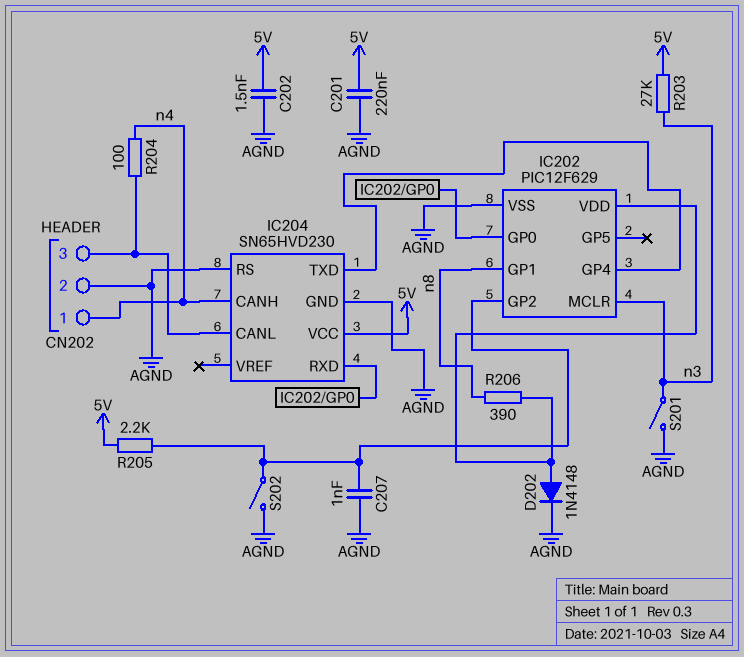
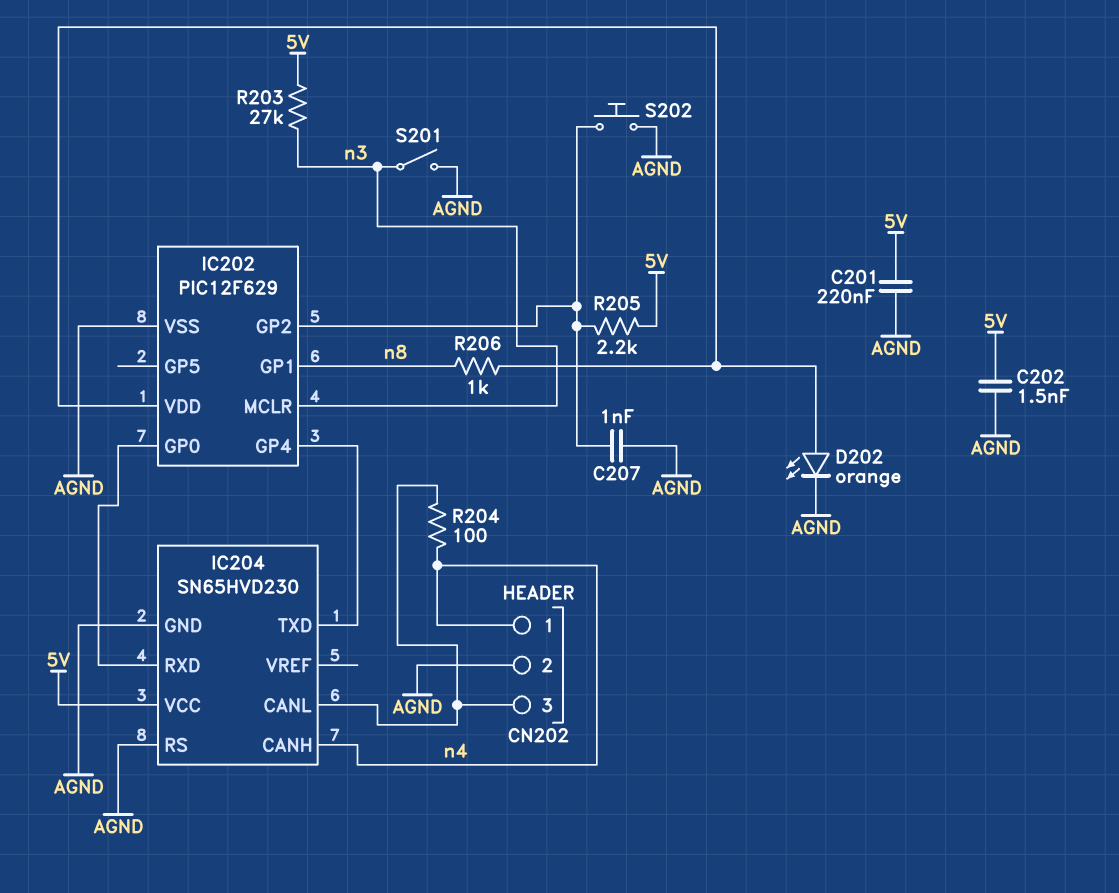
D202: diode 1N4148 (A IC202/VDD, K AGND) -> LED orange (A IC202/VDD, K AGND)
R206: 390 (IC202/VDD, n8) -> 1k (IC202/VDD, n8)
S202: switch (AGND, IC202/GP2) -> button (AGND, IC202/GP2)

